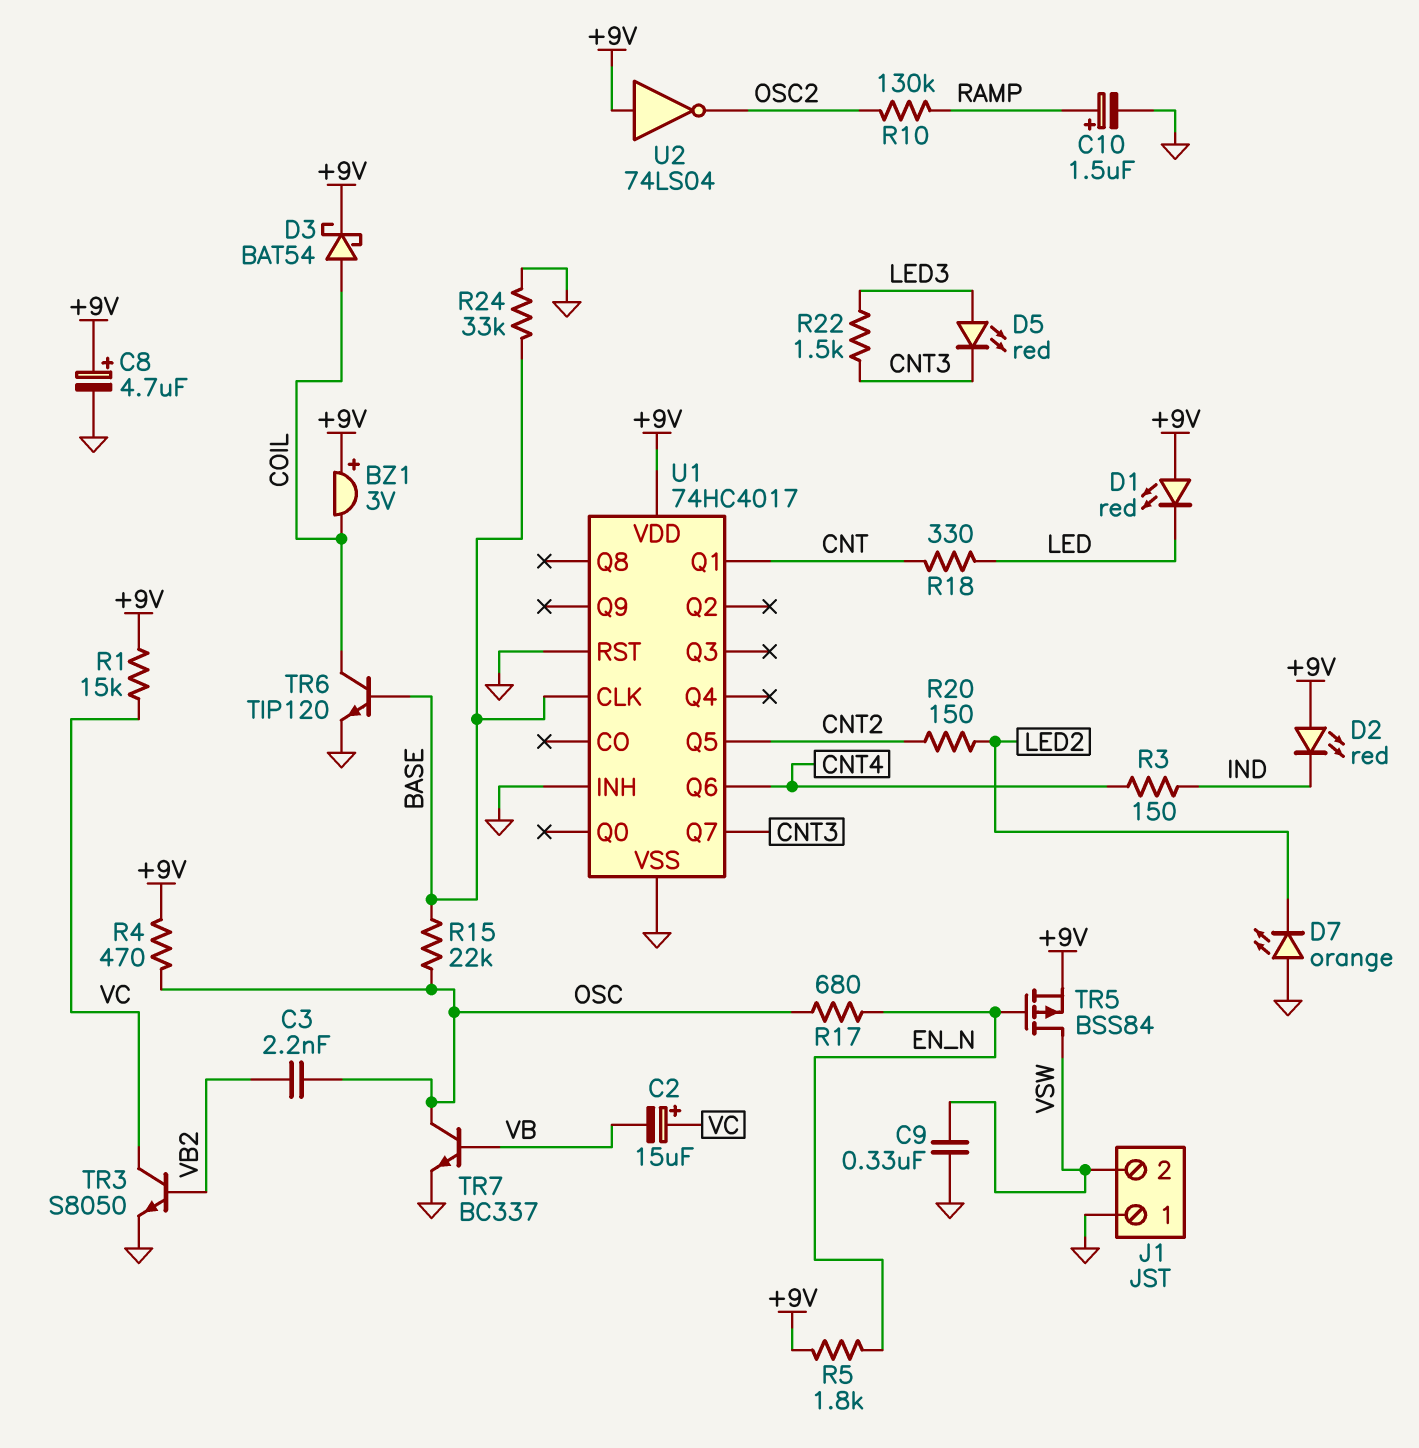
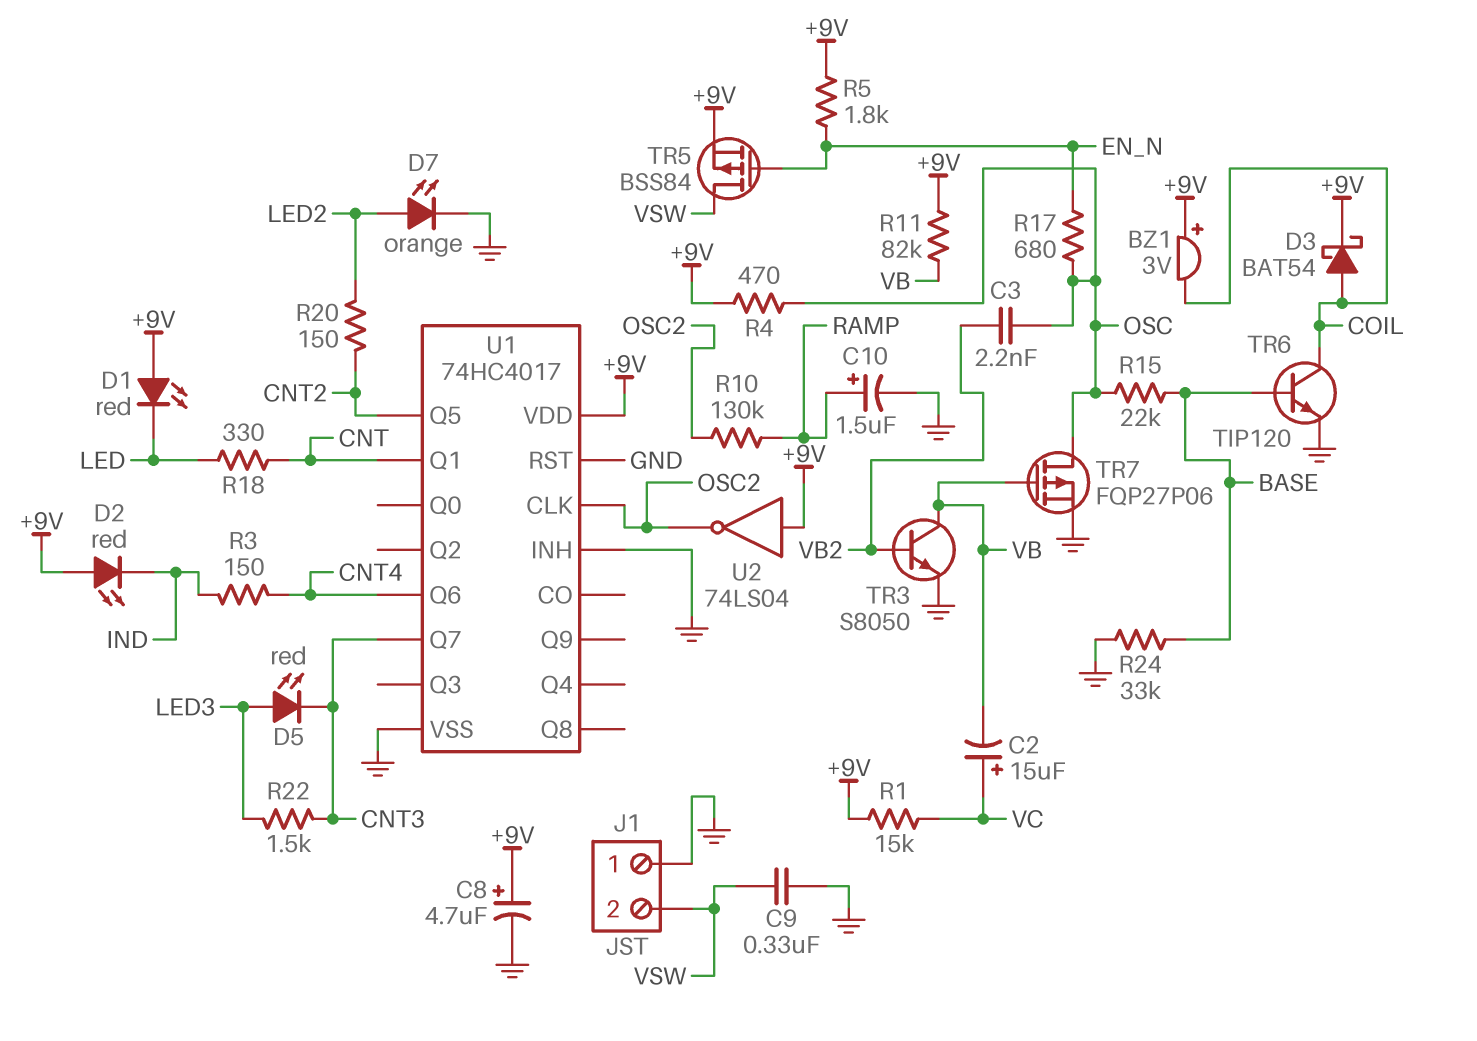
D7: LED orange (A GND, K LED2) -> LED orange (A LED2, K GND)
R11: none -> 82k (+9V, VB)
TR3: NPN S8050 (B VB2, C VC, E GND) -> NPN S8050 (B VB2, C VB, E GND)
TR7: NPN BC337 (B VB, C OSC, E GND) -> PMOS FQP27P06 (G VB, D OSC, S GND)
U1 pin CLK: BASE -> OSC2

